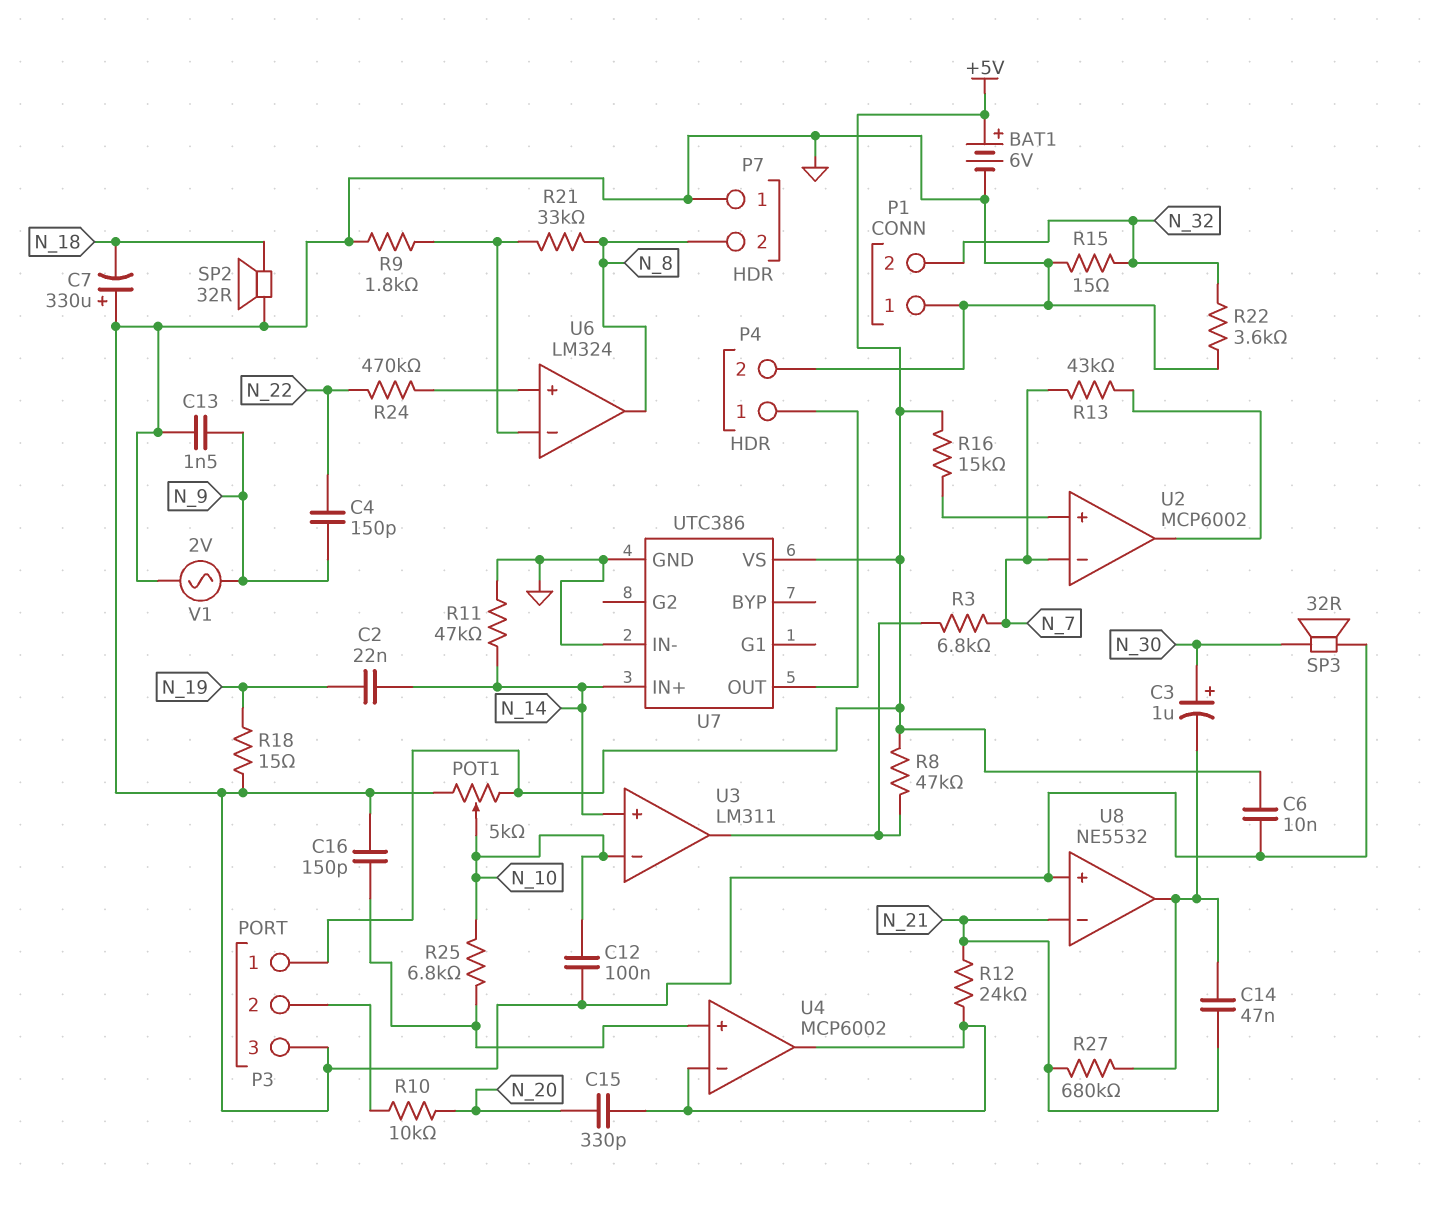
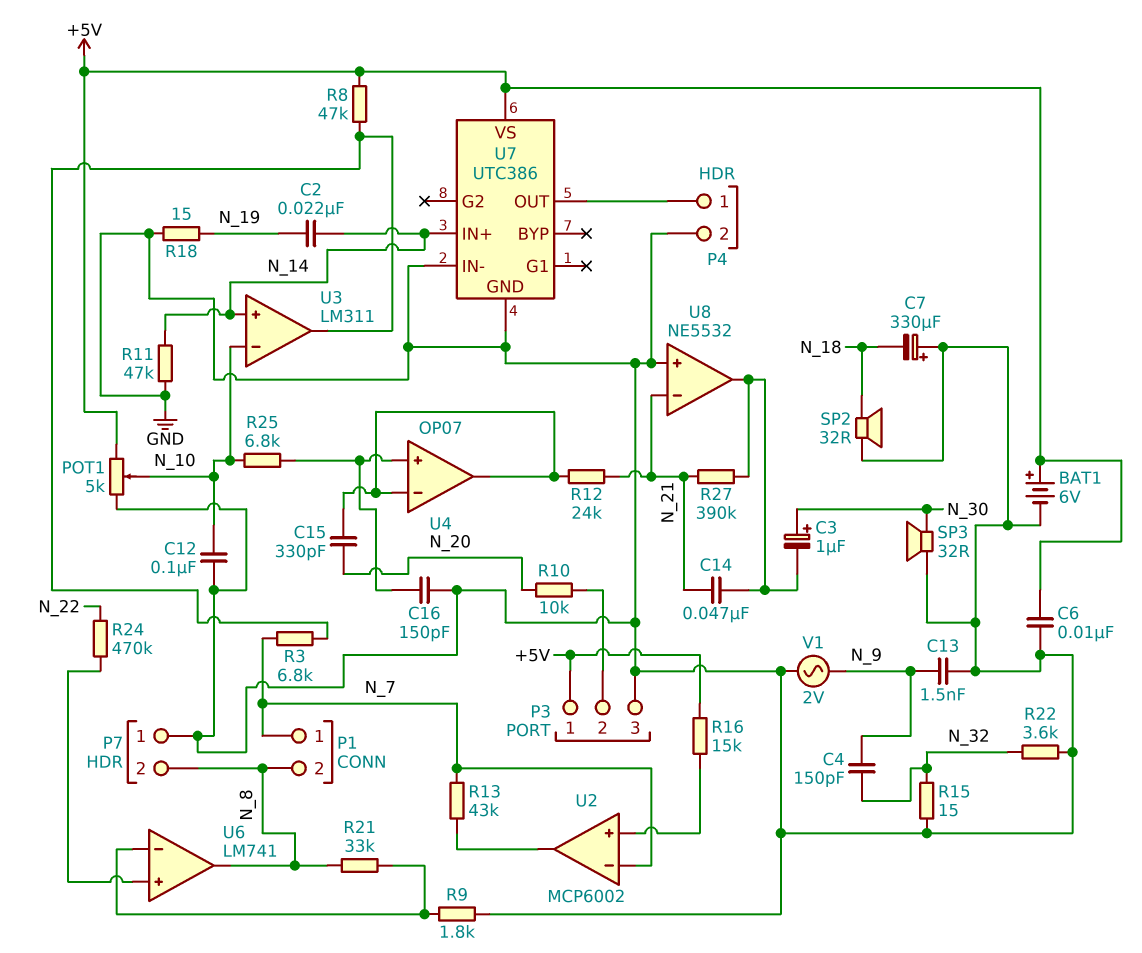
C4: 150pF (N_9, N_22) -> 150pF (N_9, N_32)
P1 pin 1: GND -> N_7
P1 pin 2: N_32 -> N_8
R27: 680k (N_21, U8/out) -> 390k (N_21, U8/out)
U4: MCP6002 -> OP07
U6: LM324 -> LM741

